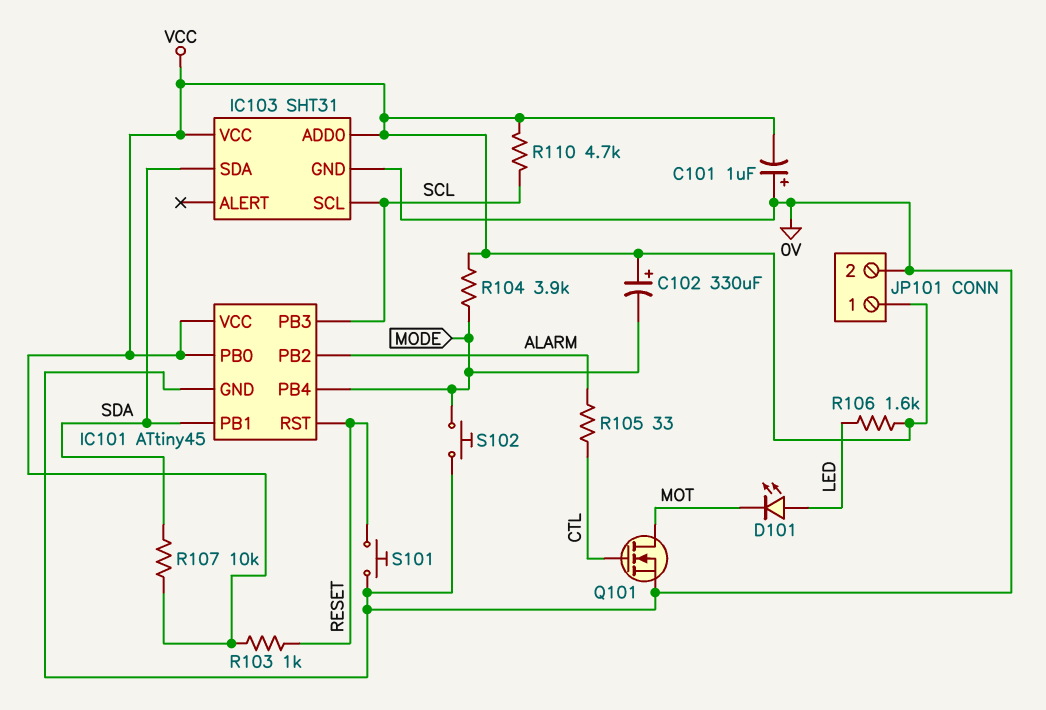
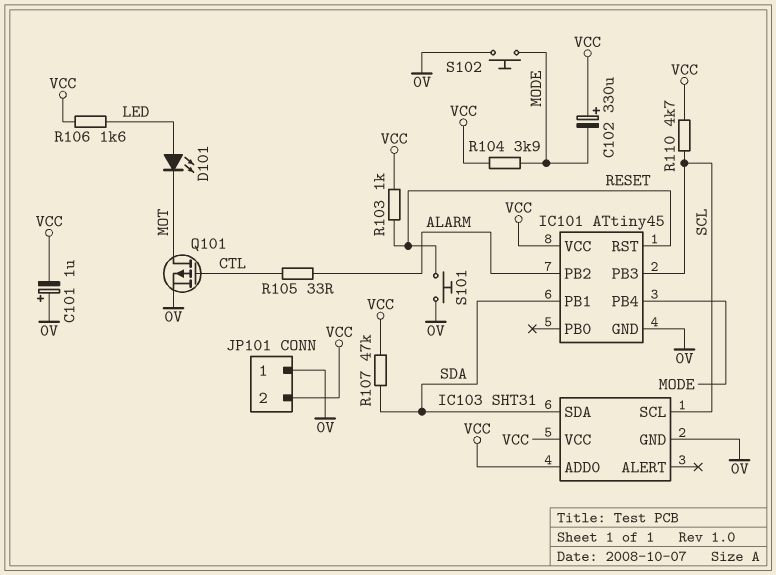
IC101 pin PB0: VCC -> none
JP101 pin 1: VCC -> 0V
JP101 pin 2: 0V -> VCC
Q101: NMOS (G CTL, D MOT, S 0V) -> PMOS (G CTL, D MOT, S 0V)
R107: 10k (SDA, VCC) -> 47k (SDA, VCC)

